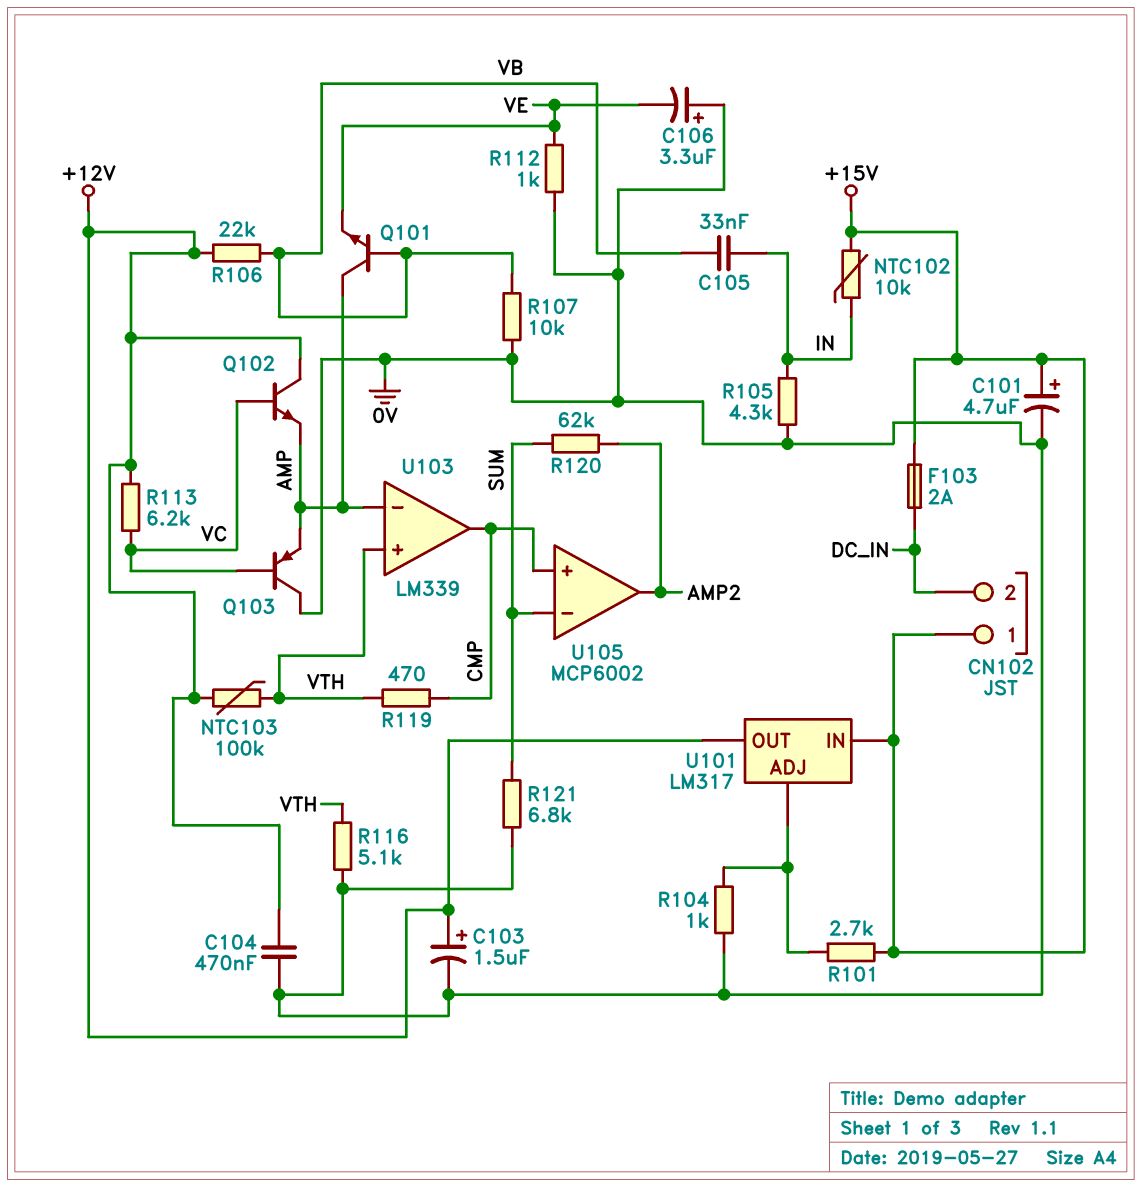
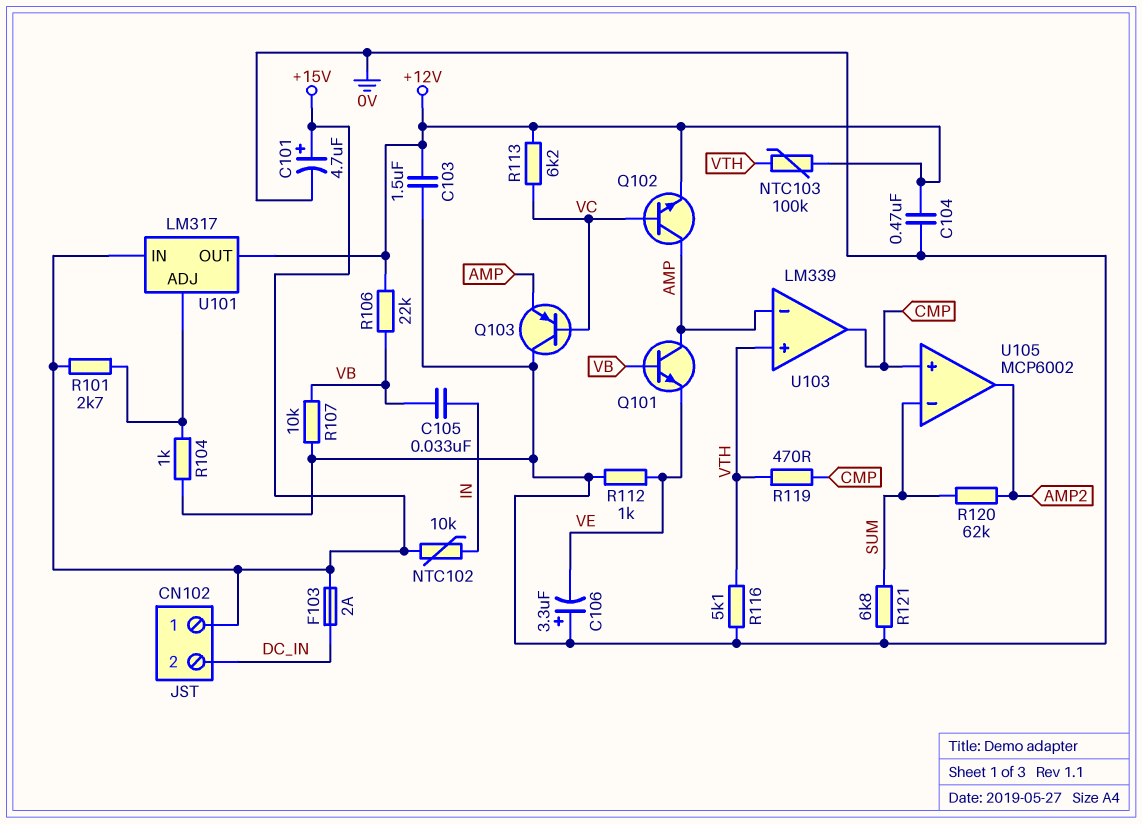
C103: 1.5uF (plus +12V, minus 0V) -> 1.5uF (+12V, 0V)
Q102: NPN (B VC, C +12V, E AMP) -> NPN (B VC, C AMP, E +12V)
R105: 4.3k (0V, IN) -> none

